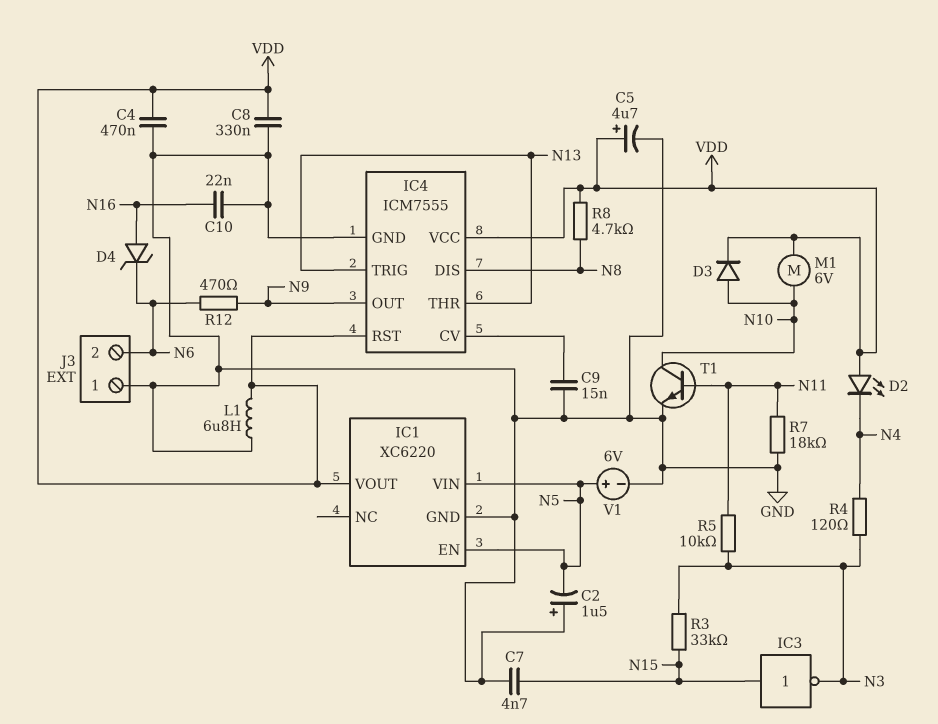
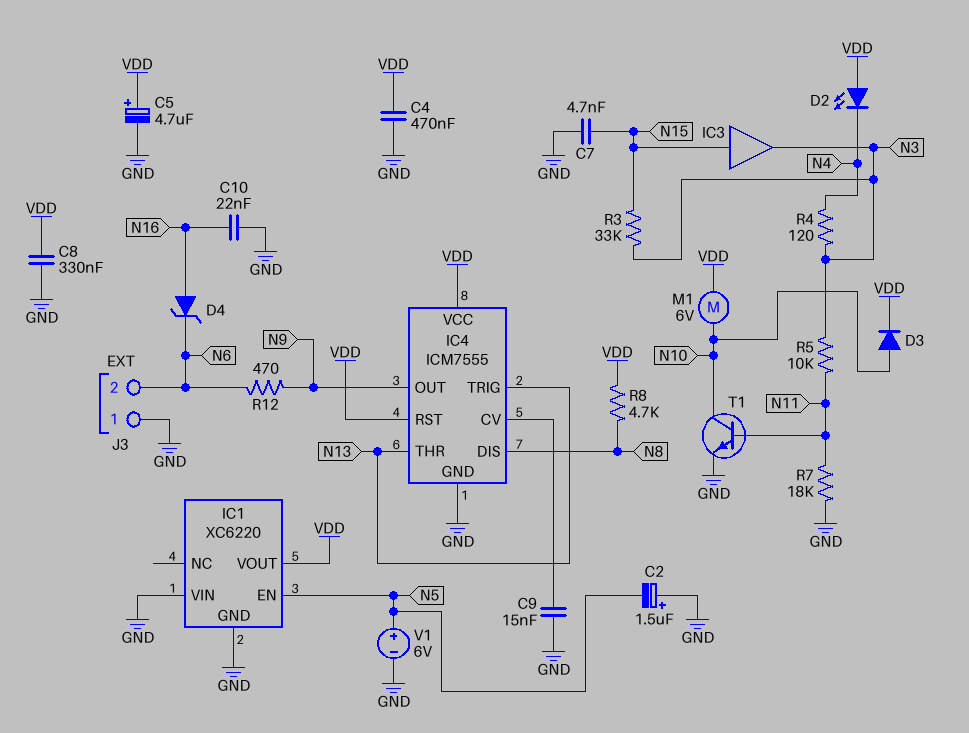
IC1 pin VIN: N5 -> GND
IC3: NOT (in N15, out N3) -> buffer (in N15, out N3)
L1: 6.8uH (GND, VDD) -> none

